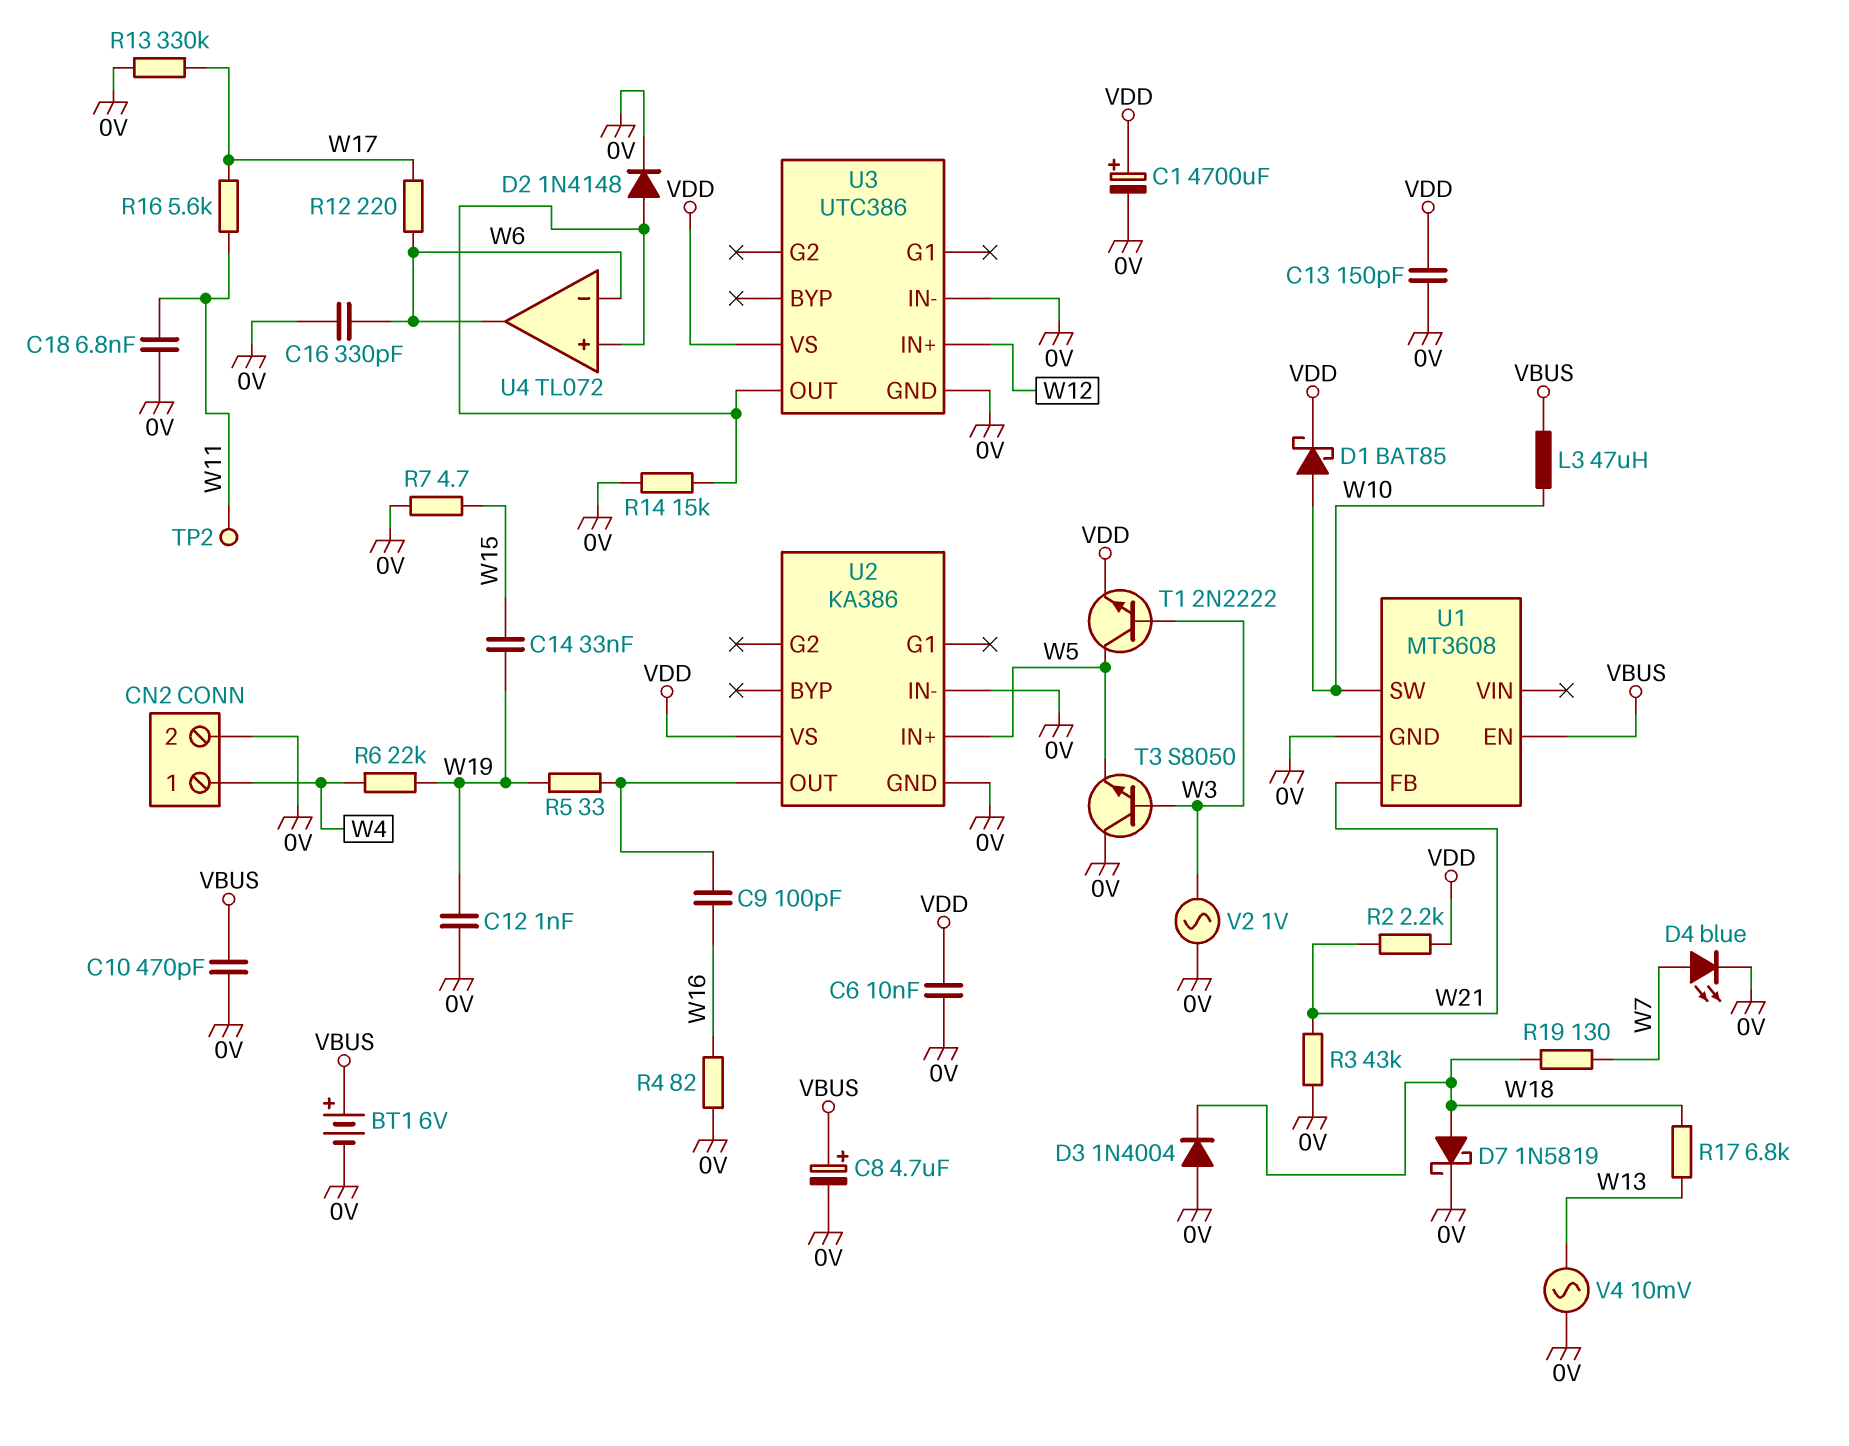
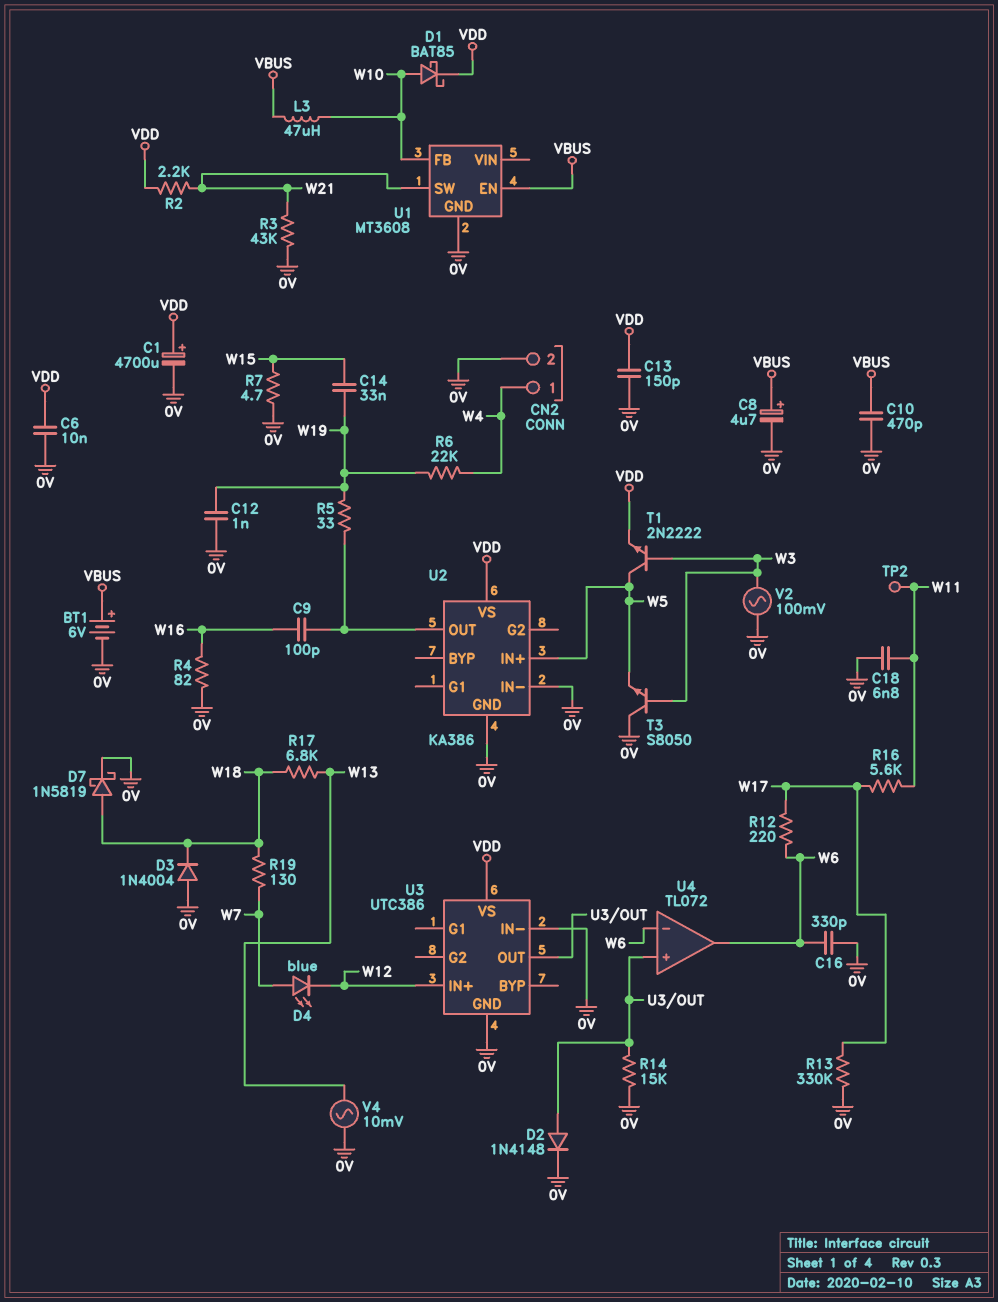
D4: LED blue (A W7, K 0V) -> LED blue (A W7, K W12)
U1 pin FB: W21 -> W10
U1 pin SW: W10 -> W21
V2: AC 1V (0V, W3) -> AC 100mV (0V, W3)

